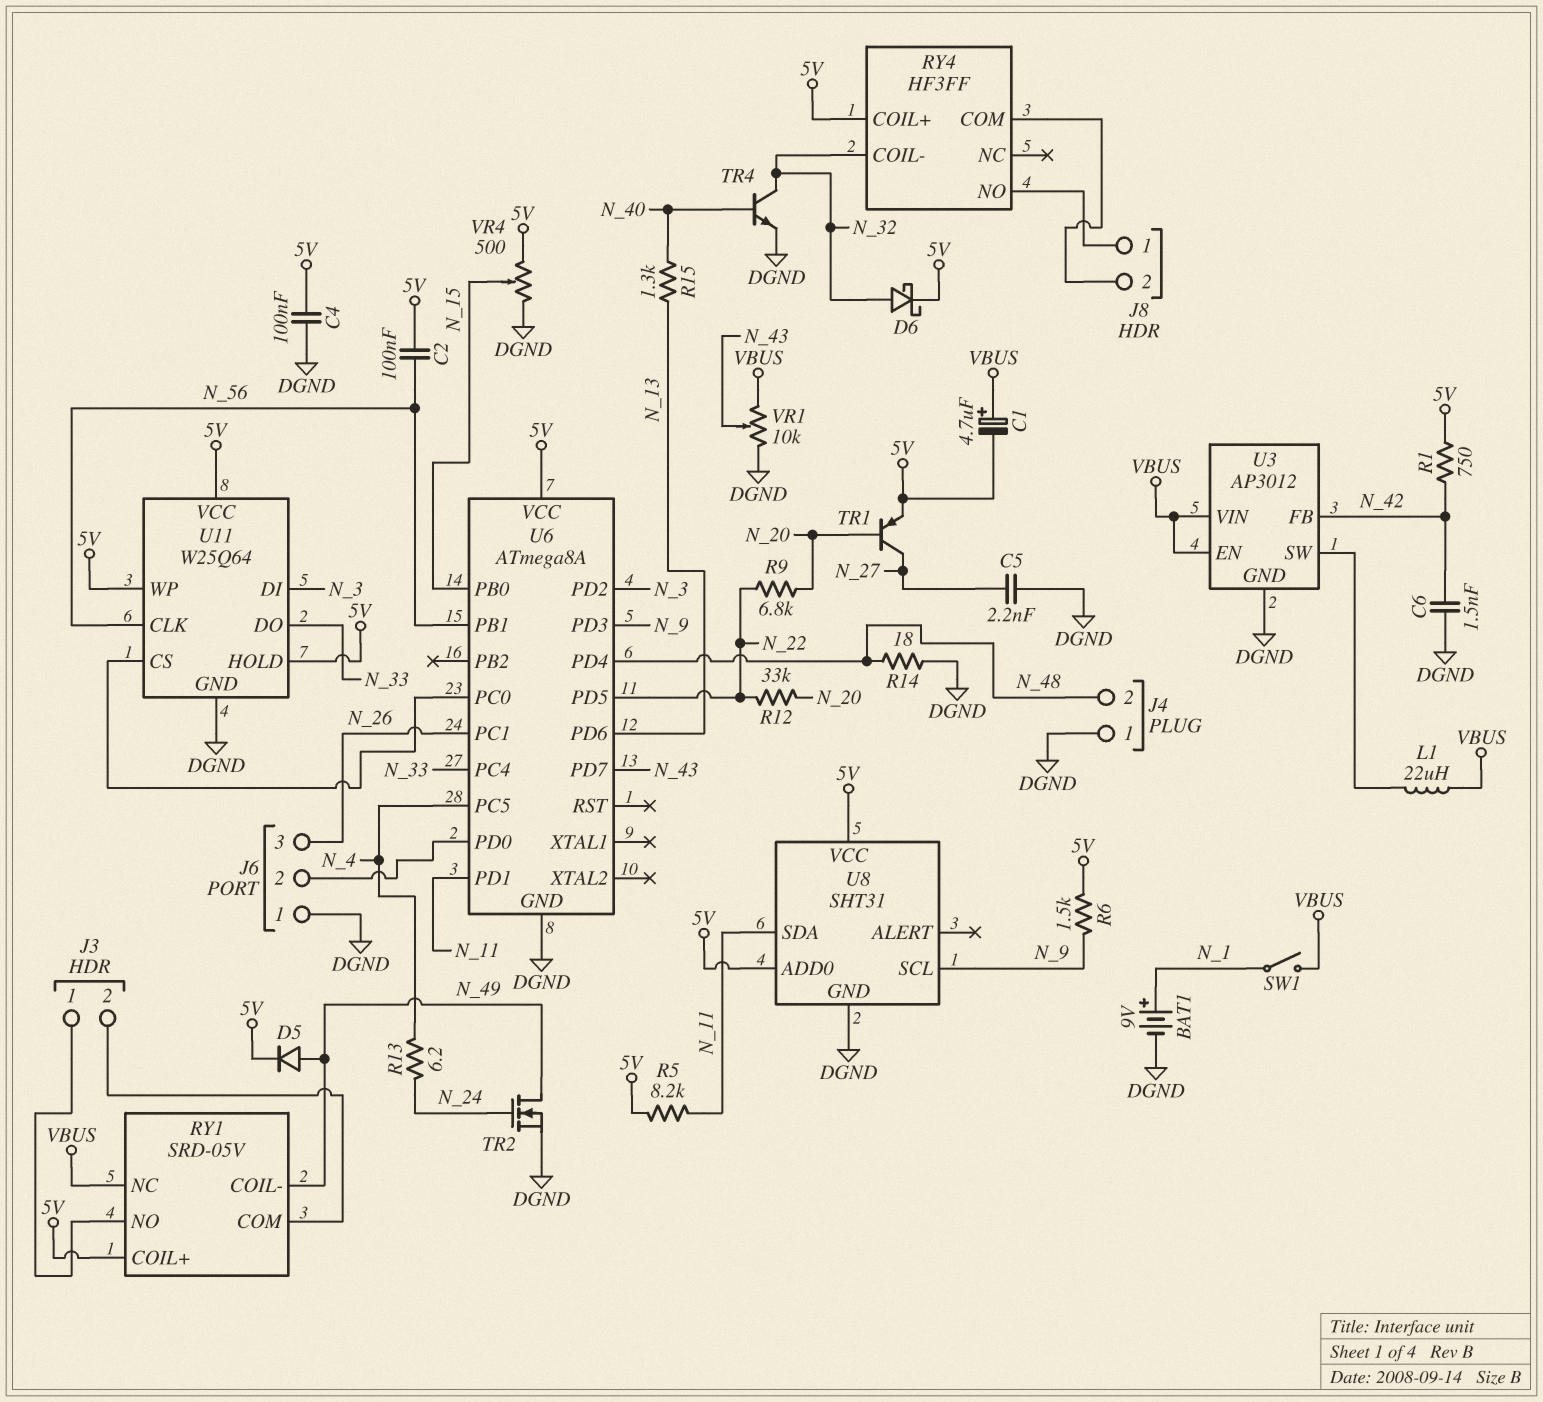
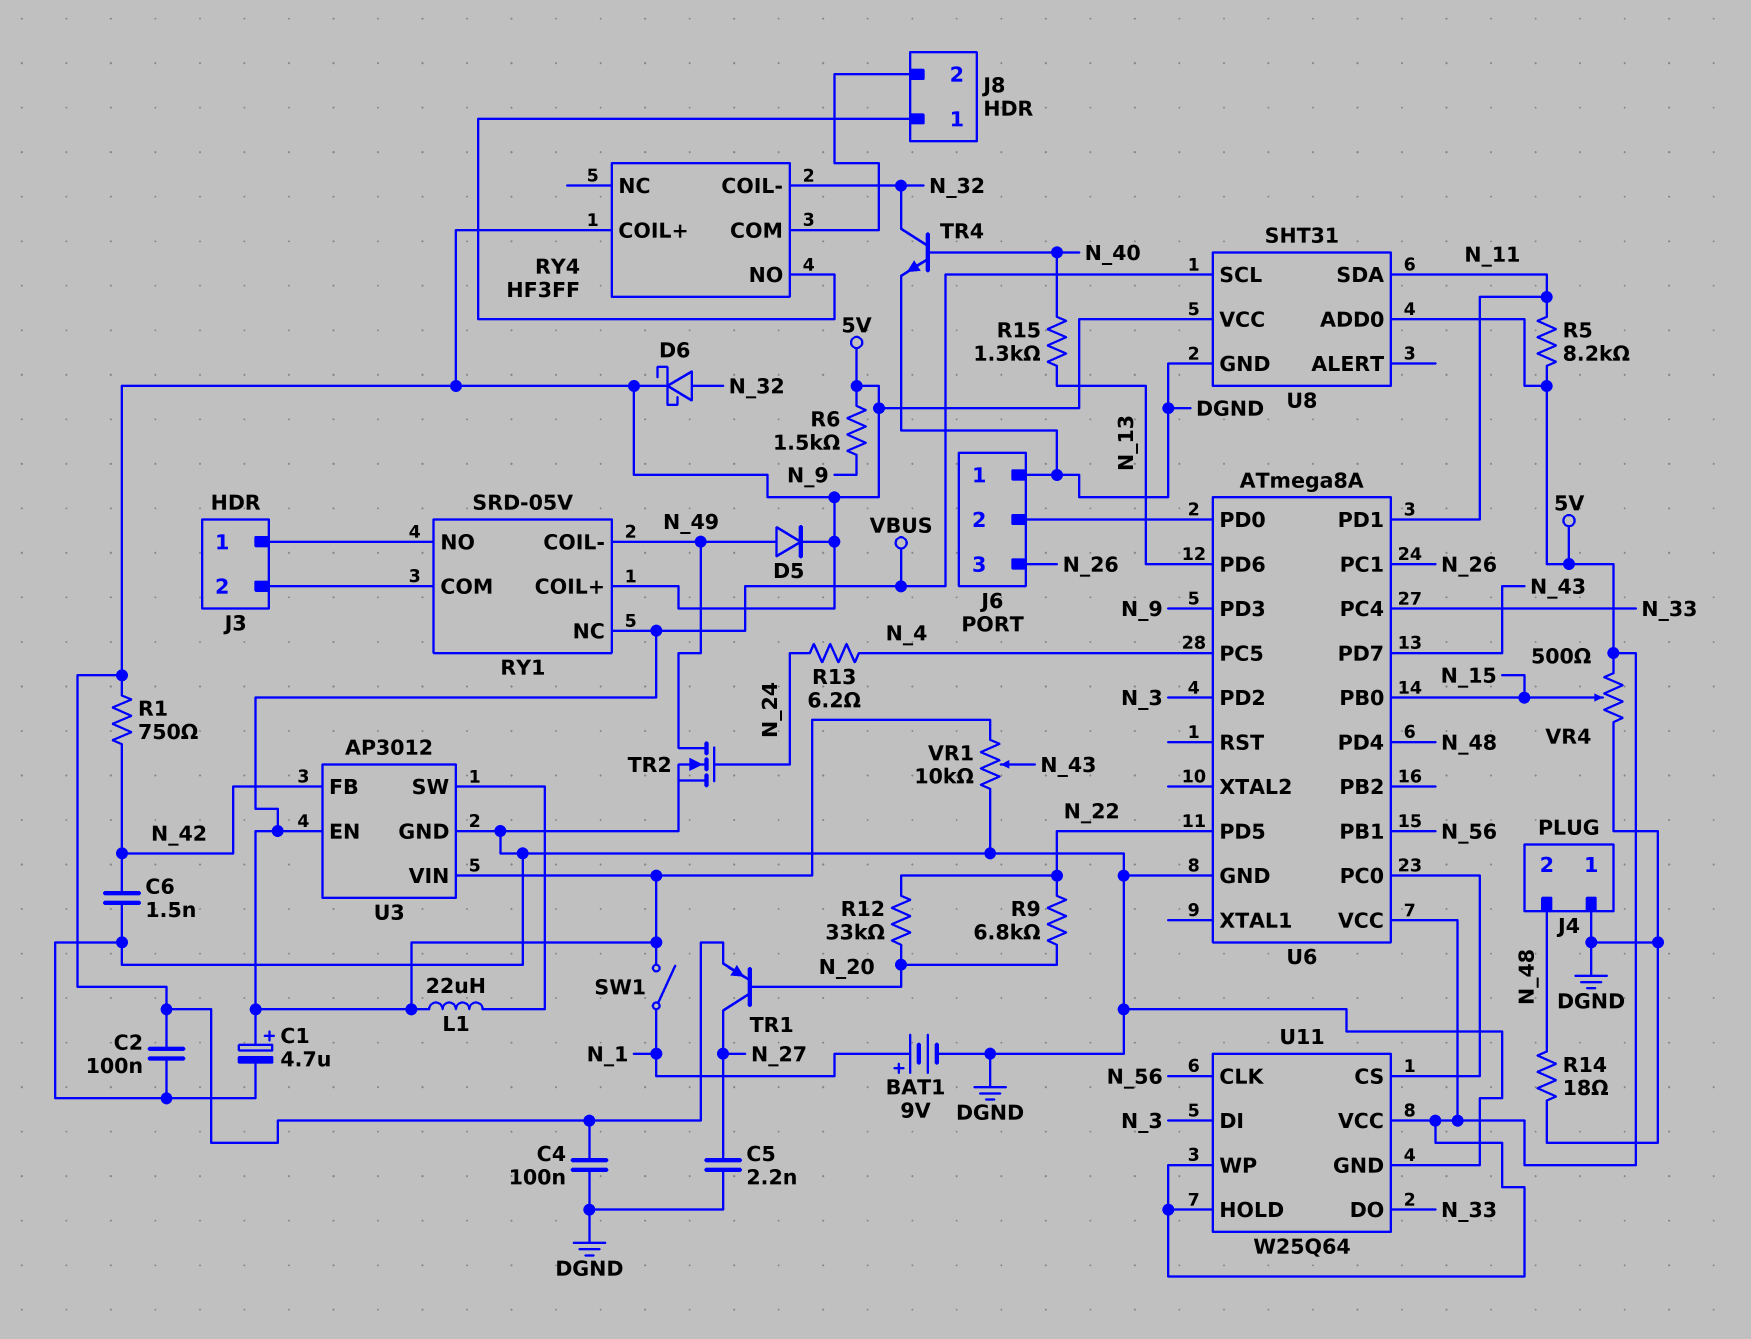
C1: 4.7uF (plus VBUS, minus 5V) -> 4.7uF (plus VBUS, minus DGND)
C2: 100nF (5V, N_56) -> 100nF (5V, DGND)
U8 pin SCL: N_9 -> VBUS

